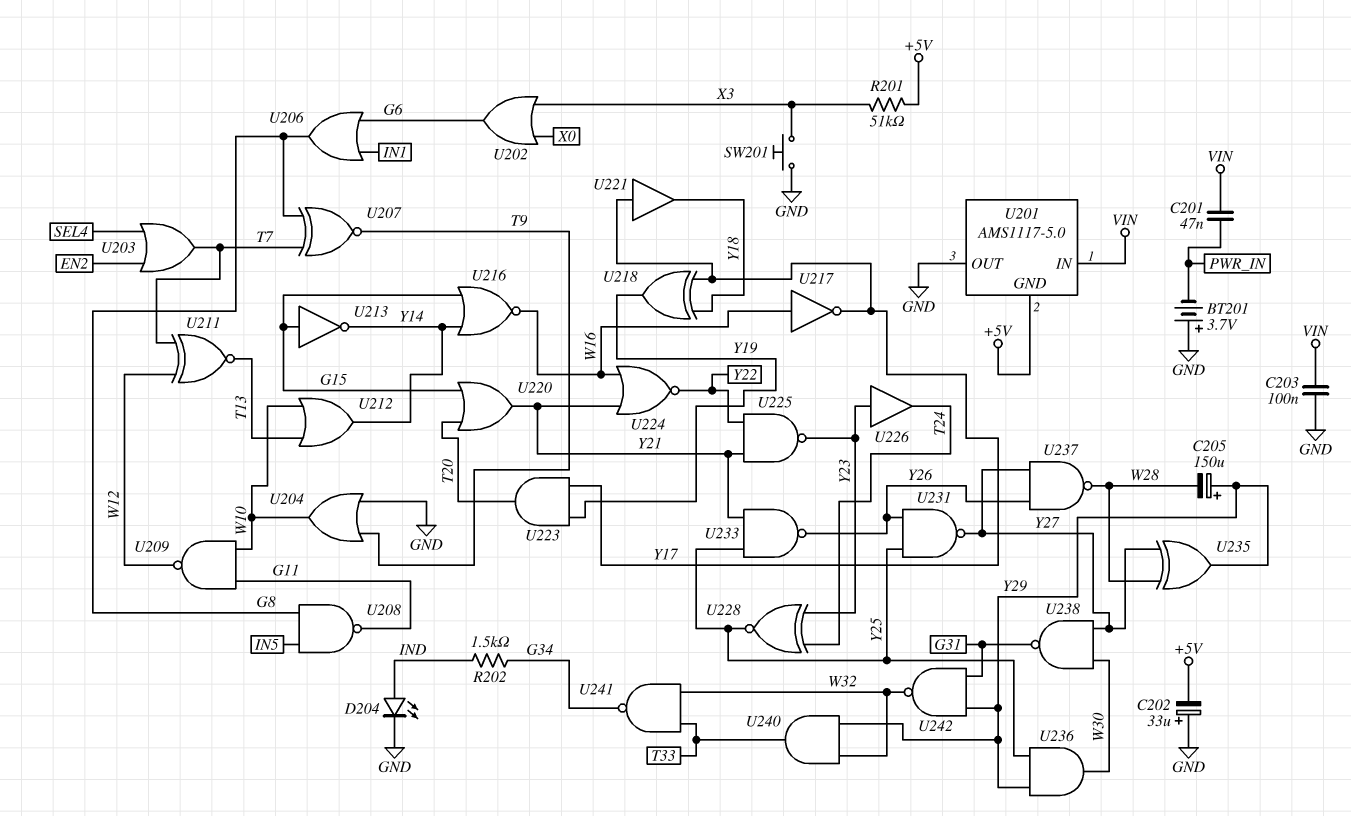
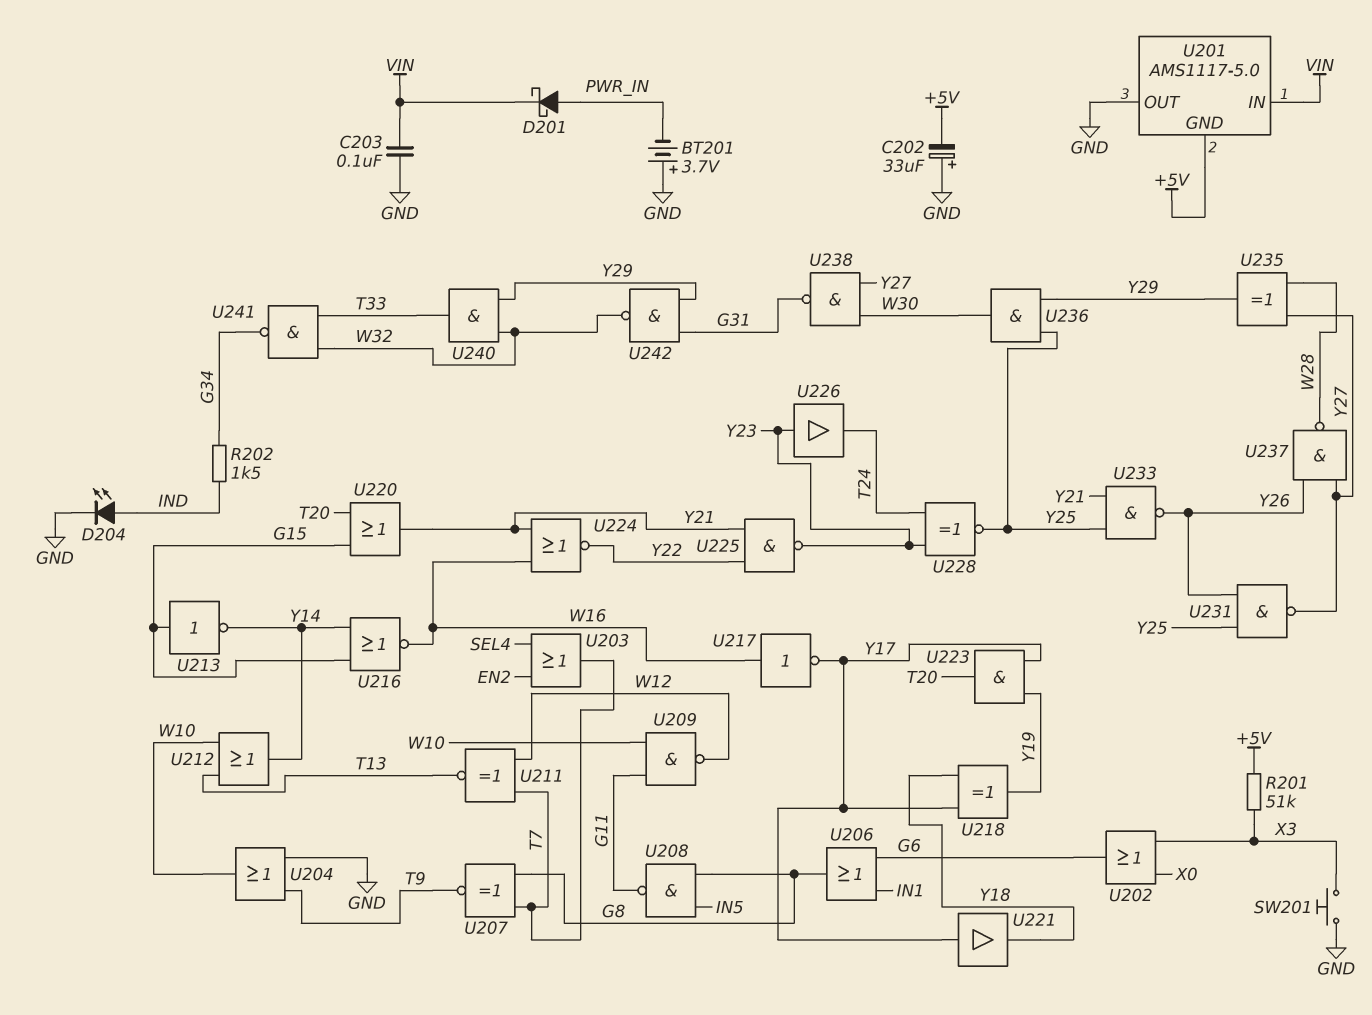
C201: 47nF (PWR_IN, VIN) -> none
C205: 150uF (plus Y29, minus W28) -> none
D201: none -> schottky (A PWR_IN, K VIN)

